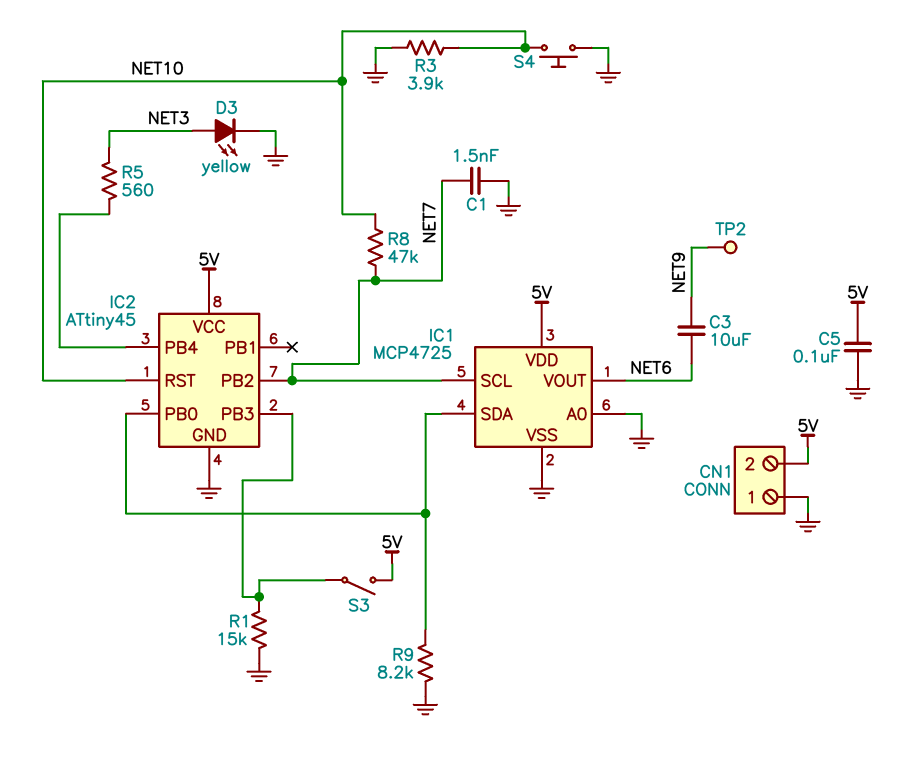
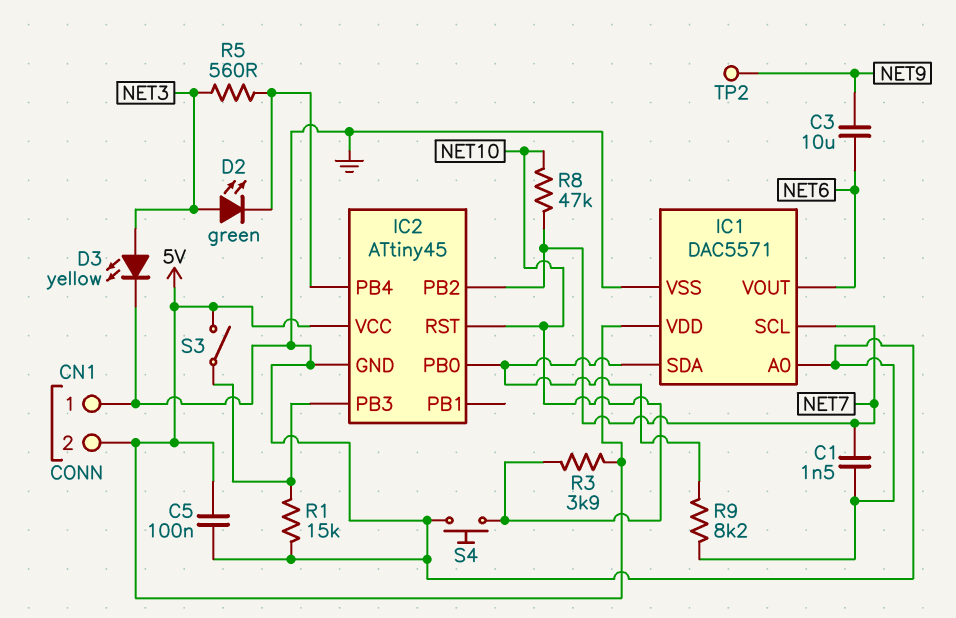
D2: none -> LED green (A NET3, K IC2/PB4)
IC1: MCP4725 -> DAC5571
R3: 3.9k (GND, NET10) -> 3.9k (5V, NET10)

